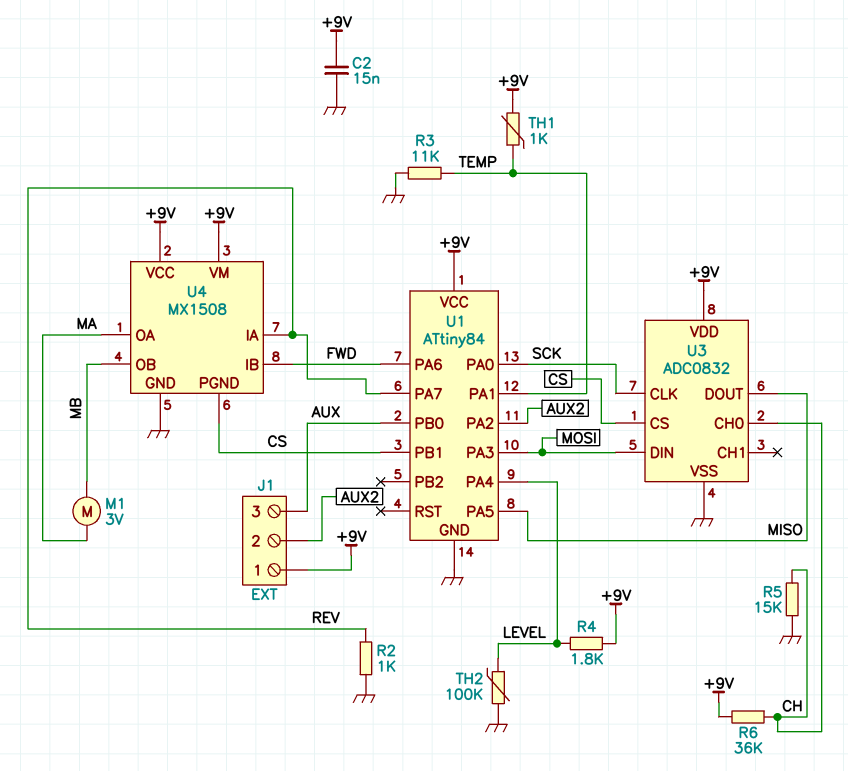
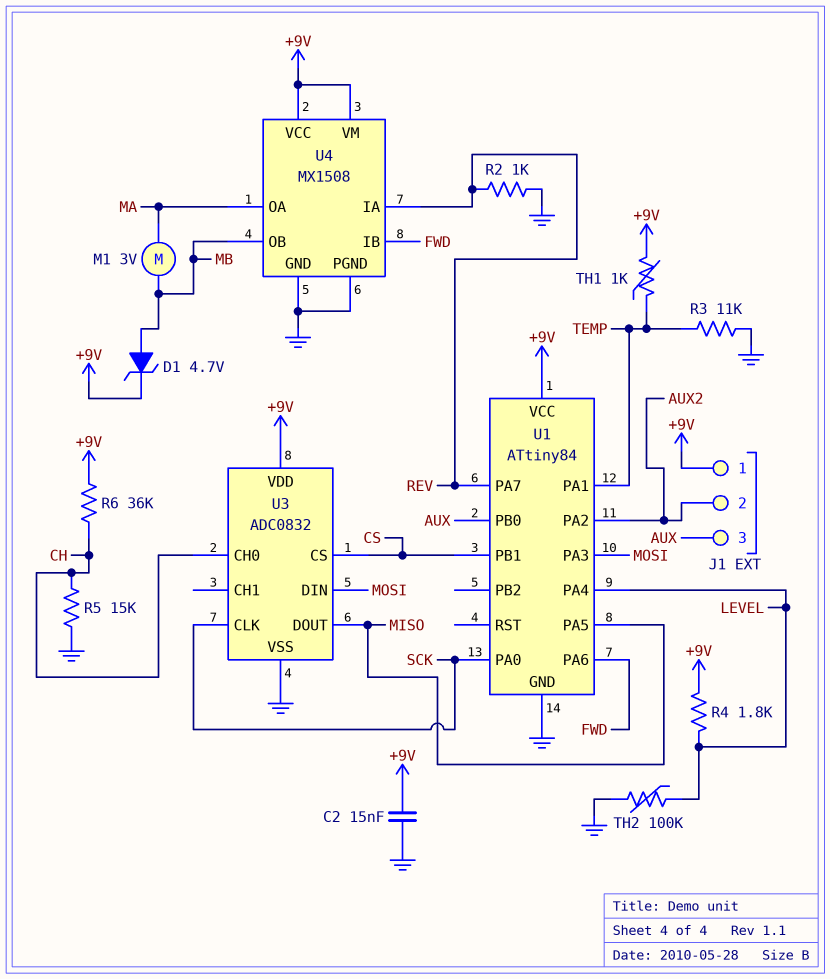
D1: none -> zener 4.7V (A MB, K +9V)
U4 pin PGND: CS -> GND

